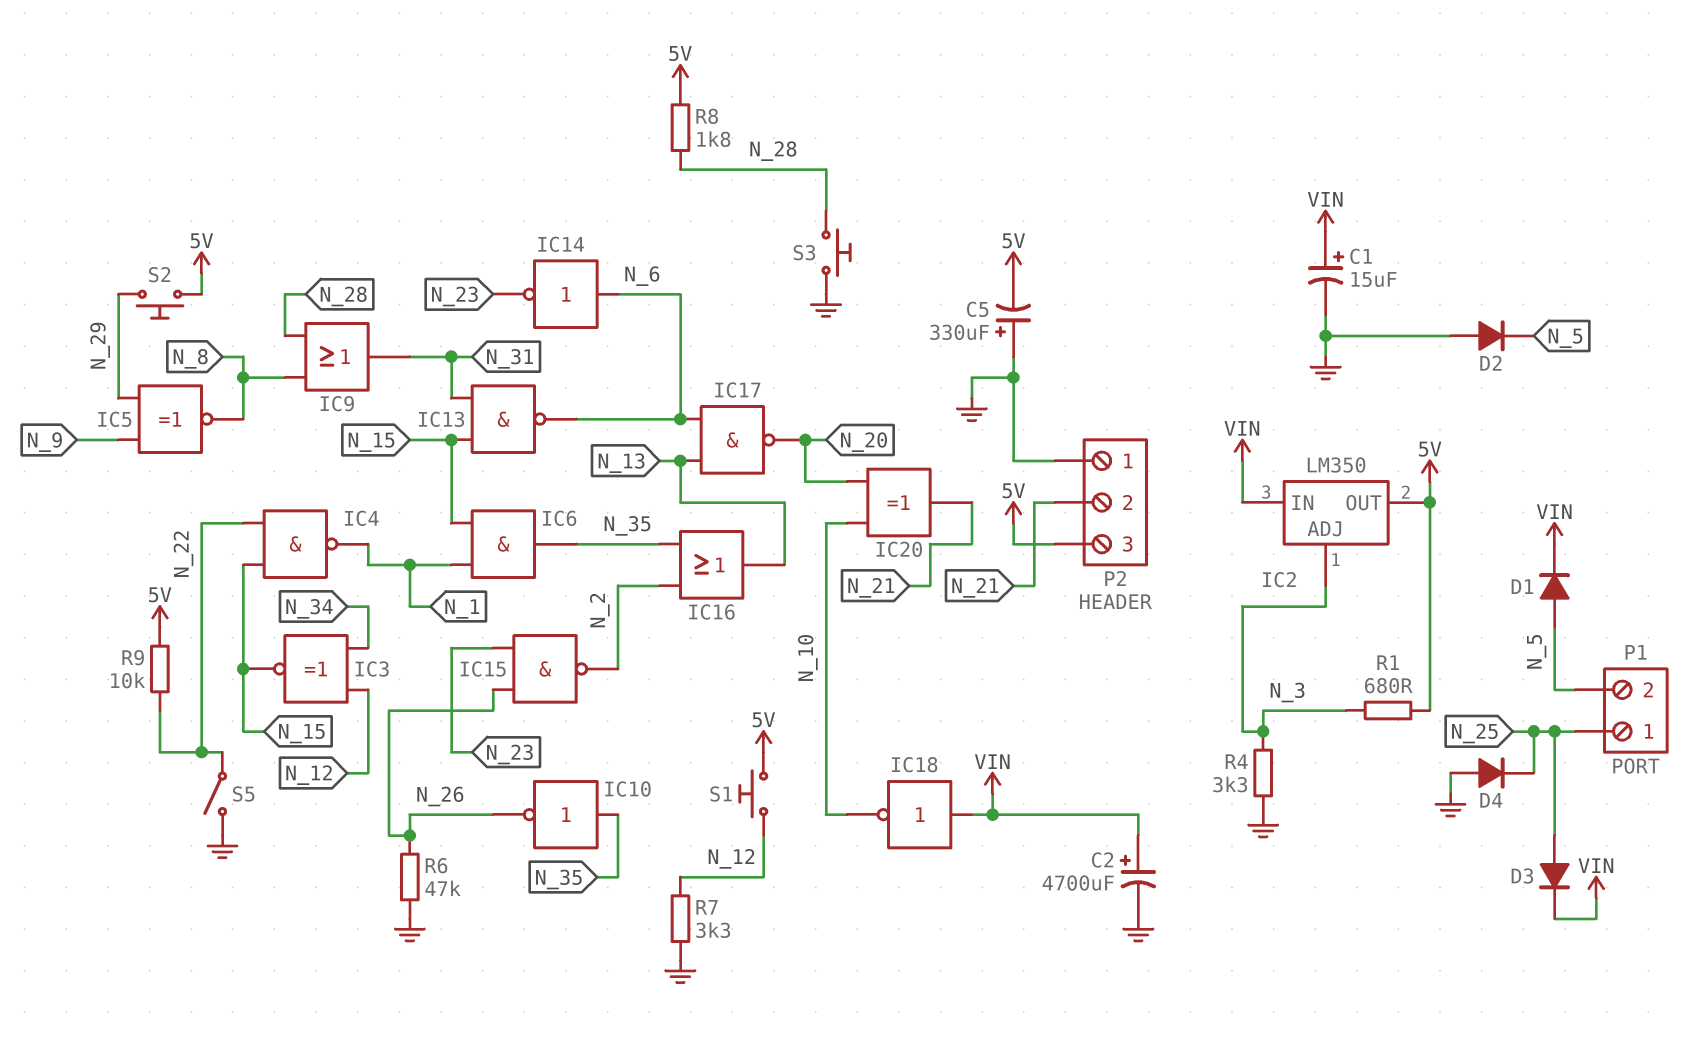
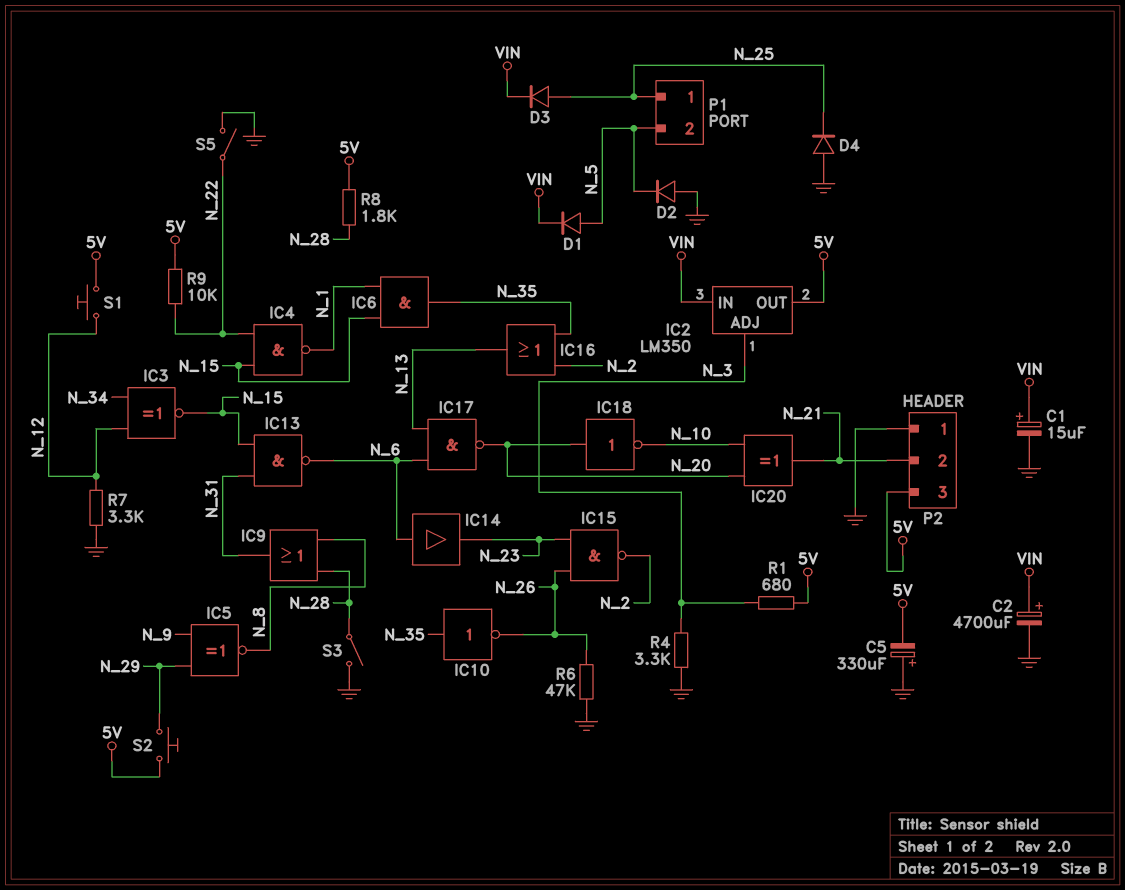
IC14: NOT (in N_6, out N_23) -> buffer (in N_6, out N_23)
IC18: NOT (in VIN, out N_10) -> NOT (in N_20, out N_10)
S3: button (GND, N_28) -> switch (GND, N_28)

